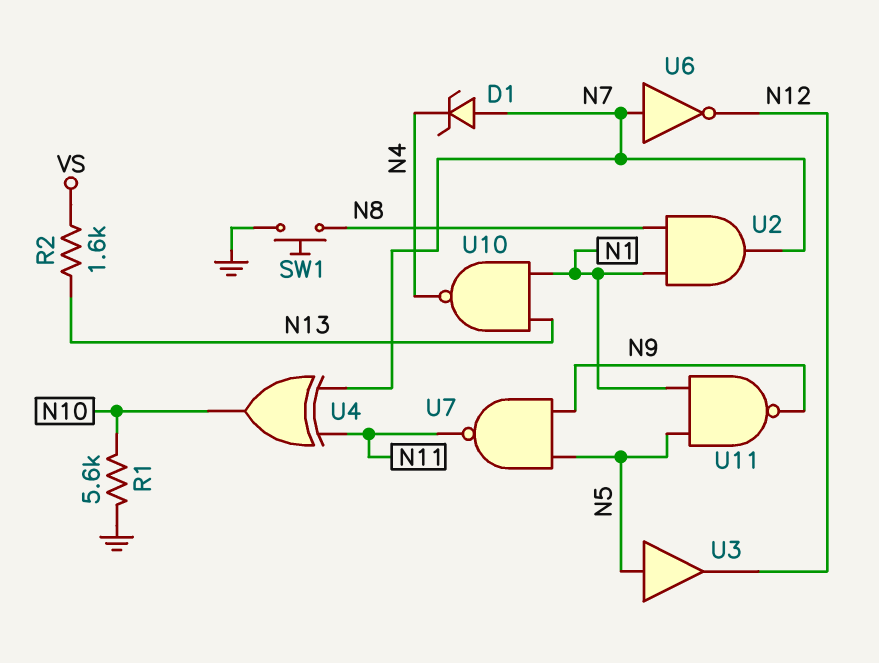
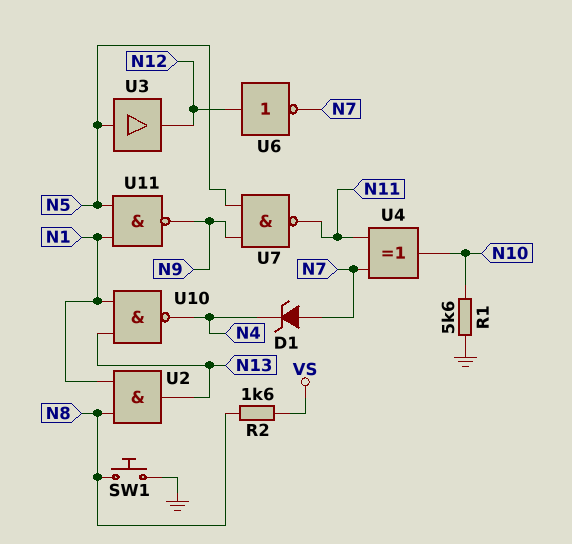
R2: 1.6k (N13, VS) -> 1.6k (N8, VS)
U2: AND (in N1, in N8, out N7) -> AND (in N1, in N8, out N13)
U6: NOT (in N7, out N12) -> NOT (in N12, out N7)

